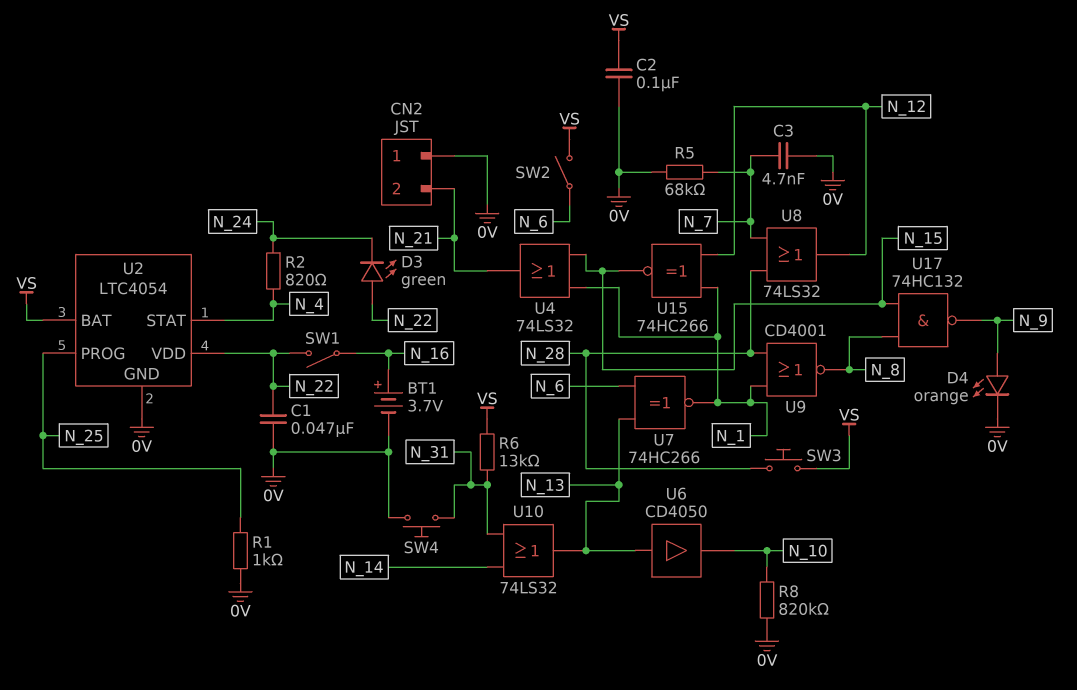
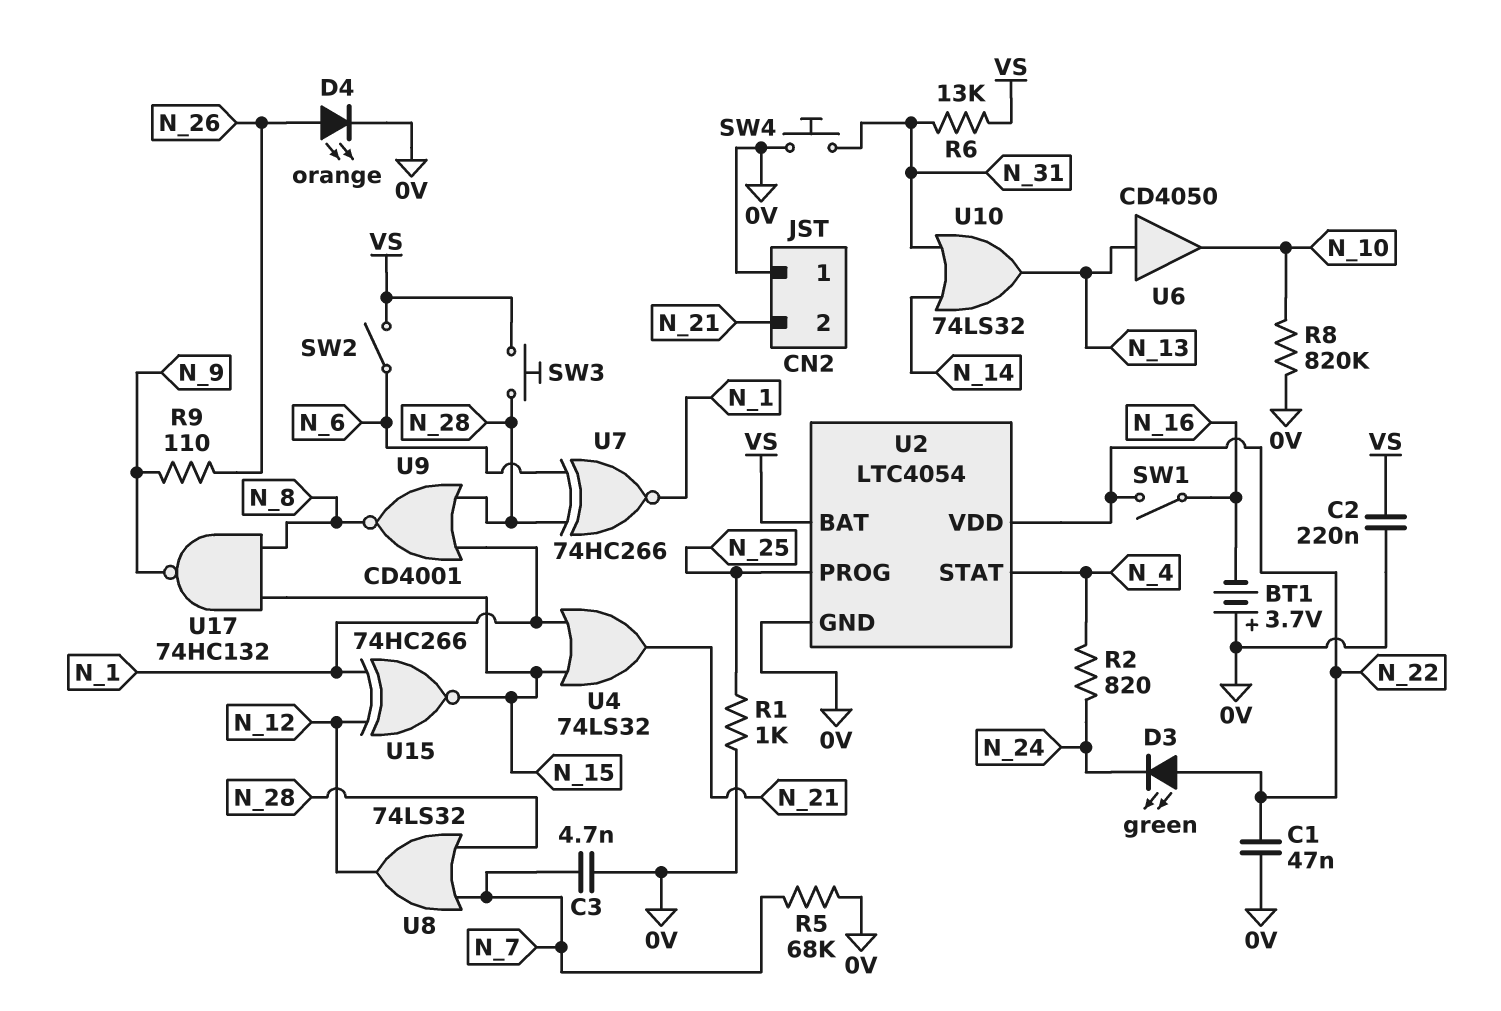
BT1: 3.7V (plus N_16, minus 0V) -> 3.7V (plus 0V, minus N_16)
C2: 100nF (0V, VS) -> 220nF (0V, VS)
D4: LED orange (A N_9, K 0V) -> LED orange (A N_26, K 0V)
R9: none -> 110 (N_9, N_26)
U7: XNOR 74HC266 (in N_6, in N_13, out N_1) -> XNOR 74HC266 (in N_6, in N_28, out N_1)

